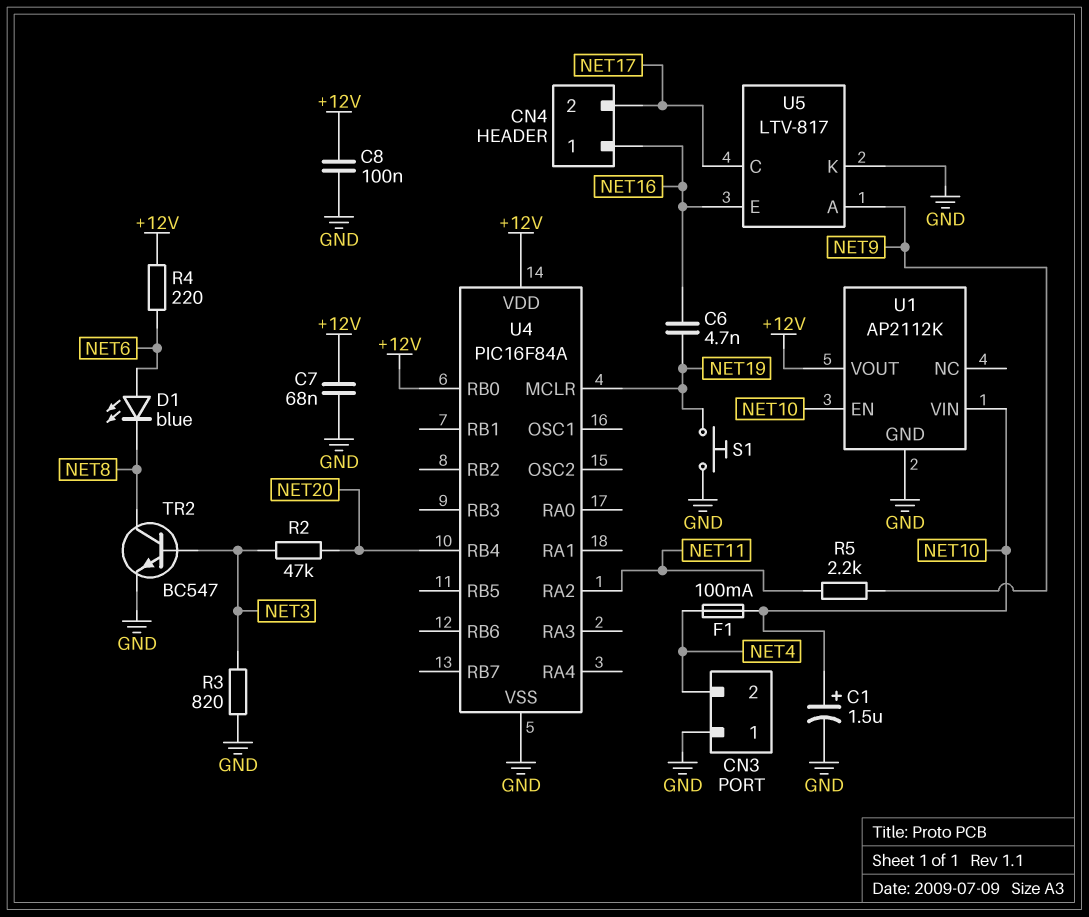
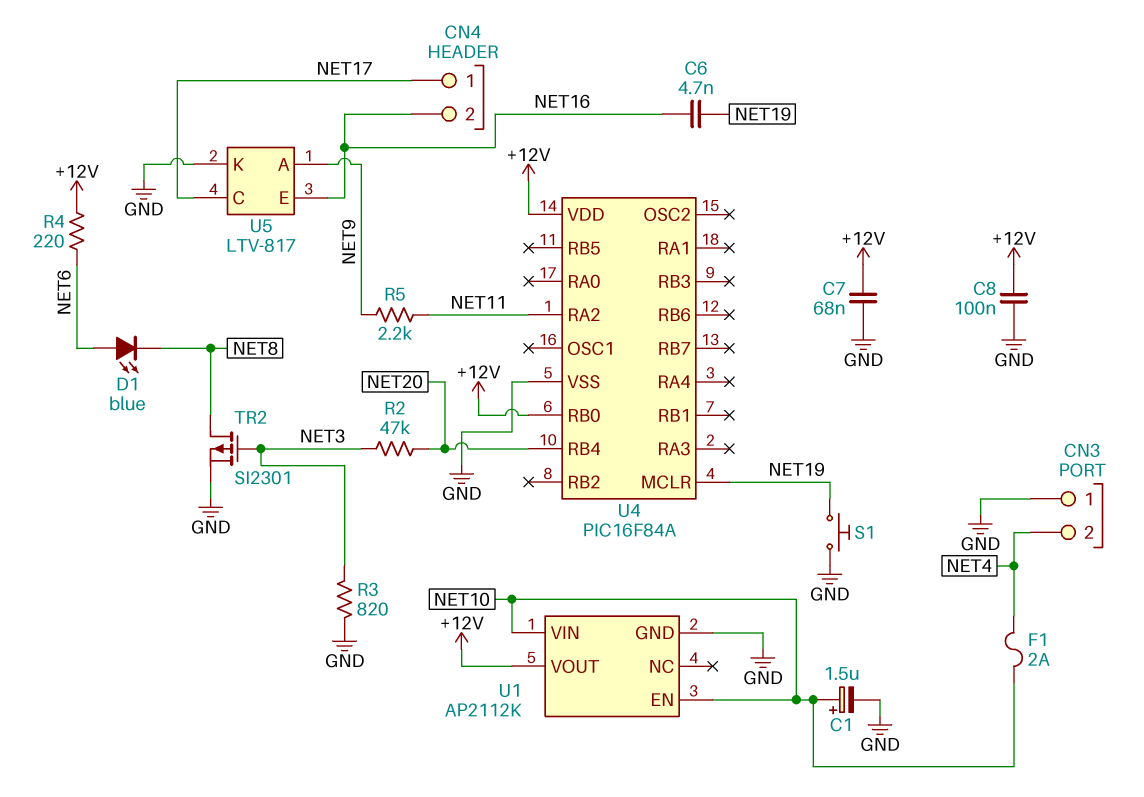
CN4 pin 1: NET16 -> NET17
CN4 pin 2: NET17 -> NET16
F1: 100mA (NET4, NET10) -> 2A (NET4, NET10)
TR2: NPN BC547 (B NET3, C NET8, E GND) -> PMOS SI2301 (G NET3, D NET8, S GND)

